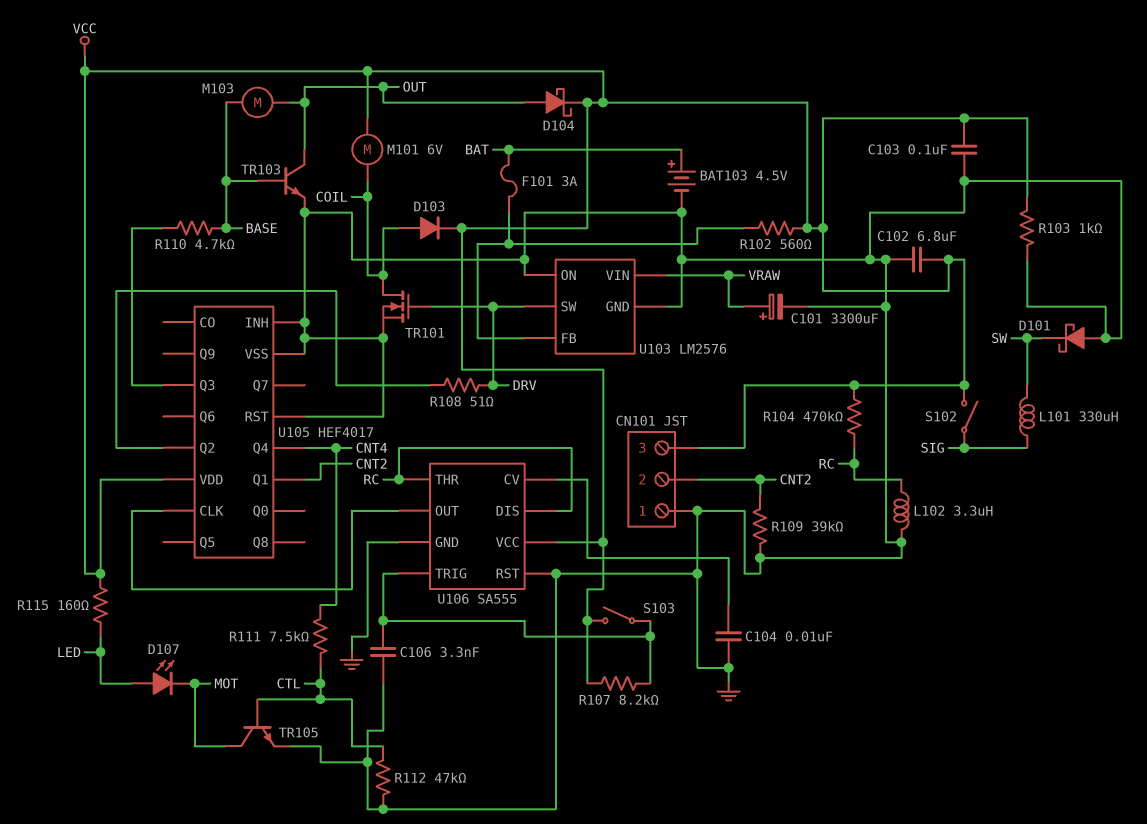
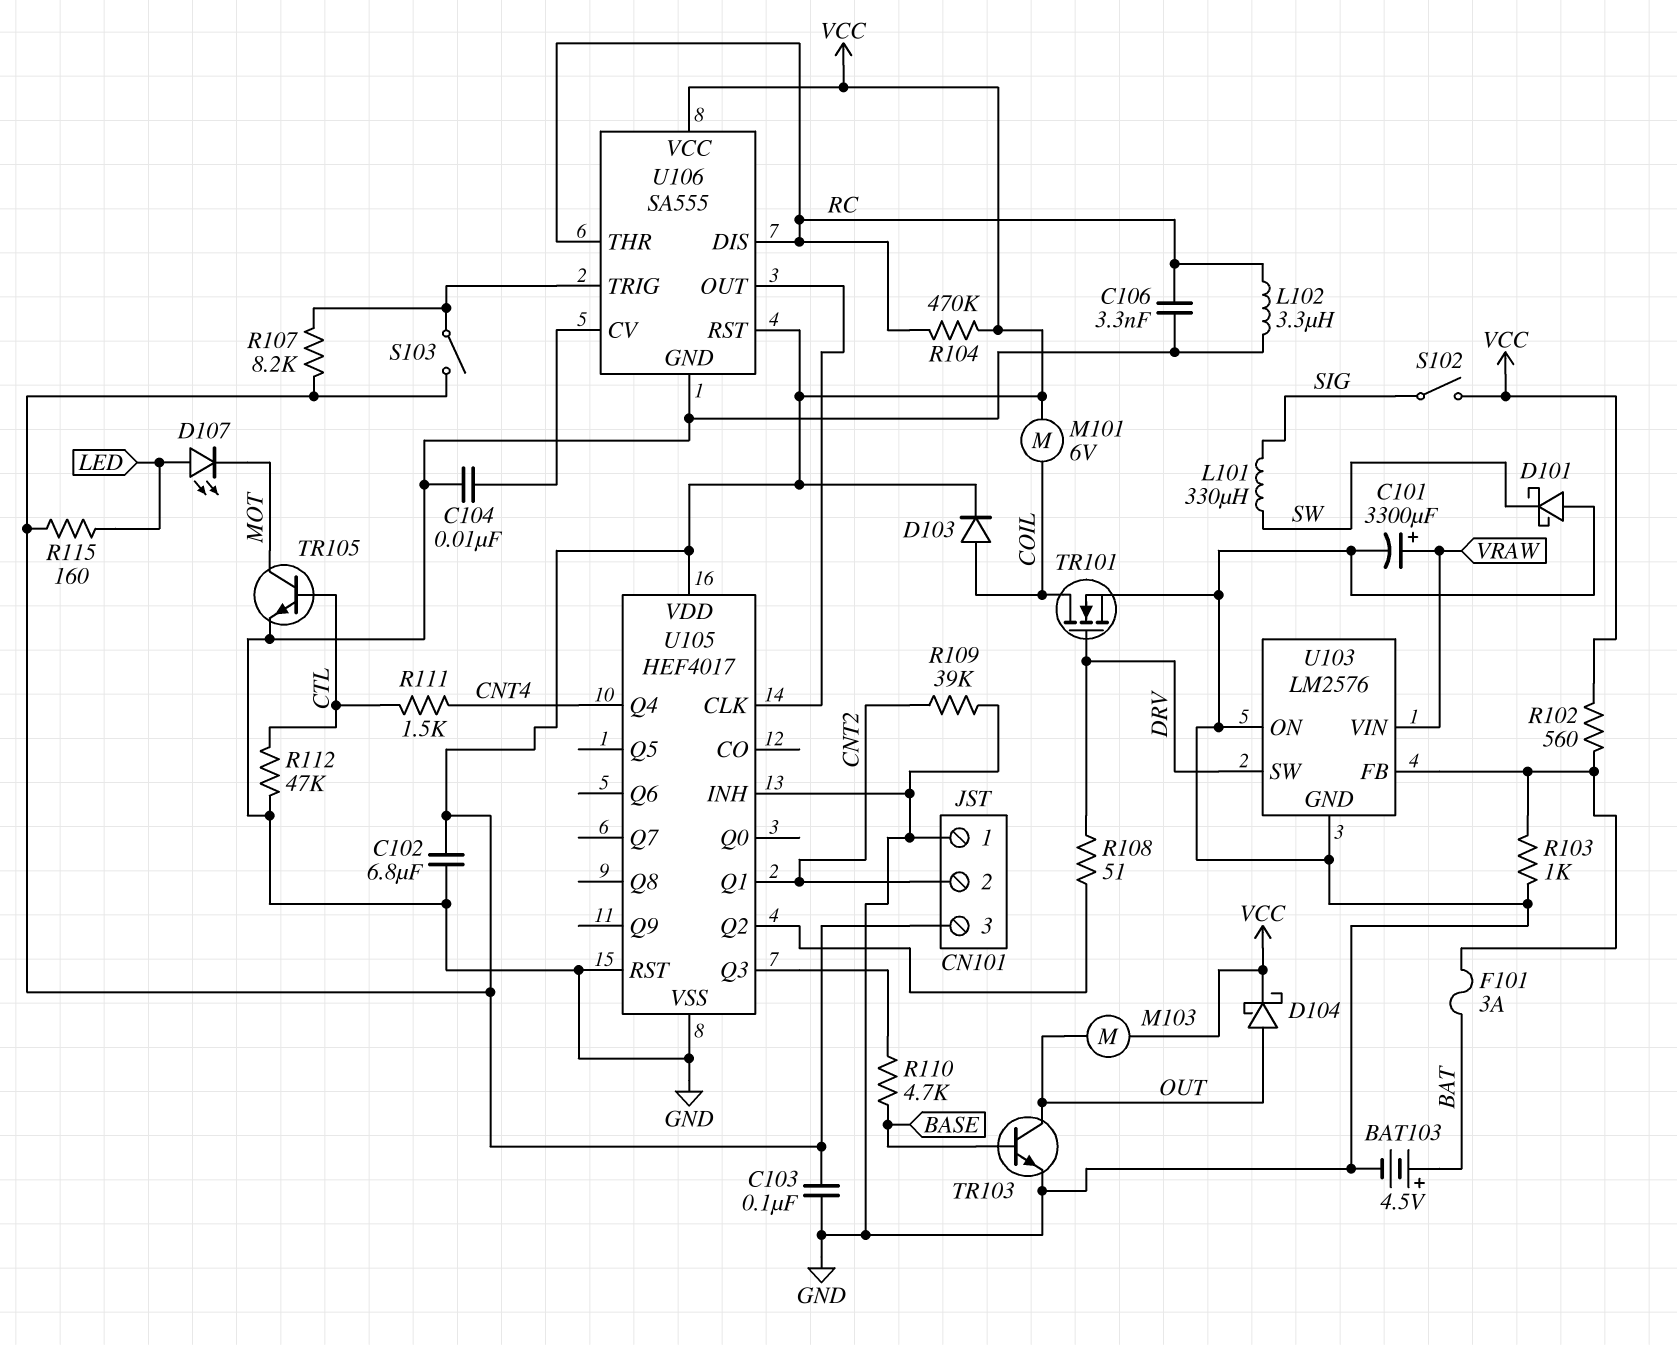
C106: 3.3nF (GND, U106/TRIG) -> 3.3nF (GND, RC)
M103: motor (BASE, OUT) -> motor (OUT, VCC)
R103: 1k (GND, VCC) -> 1k (GND, U103/FB)
R111: 7.5k (CNT4, CTL) -> 1.5k (CNT4, CTL)
U106 pin RST: GND -> VCC

